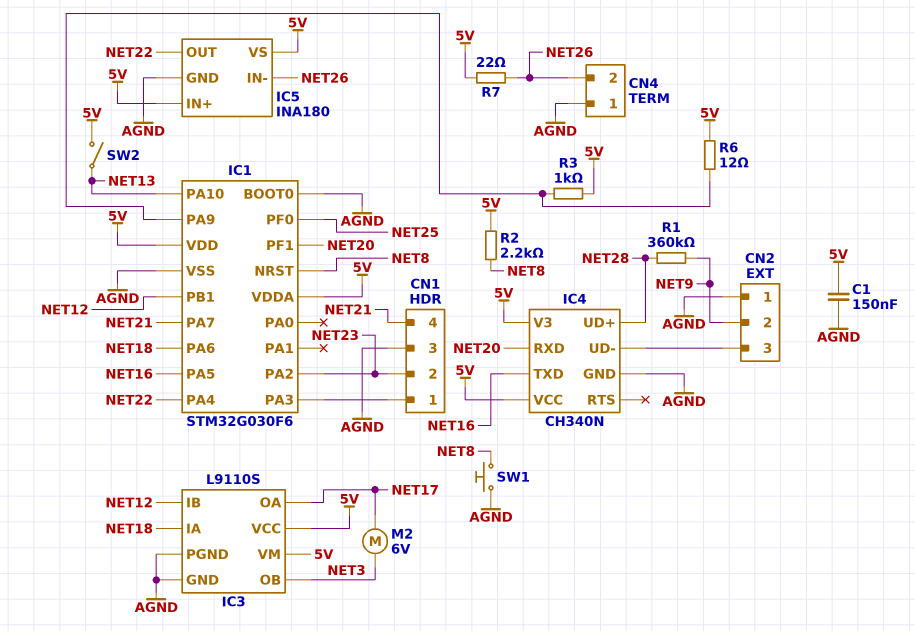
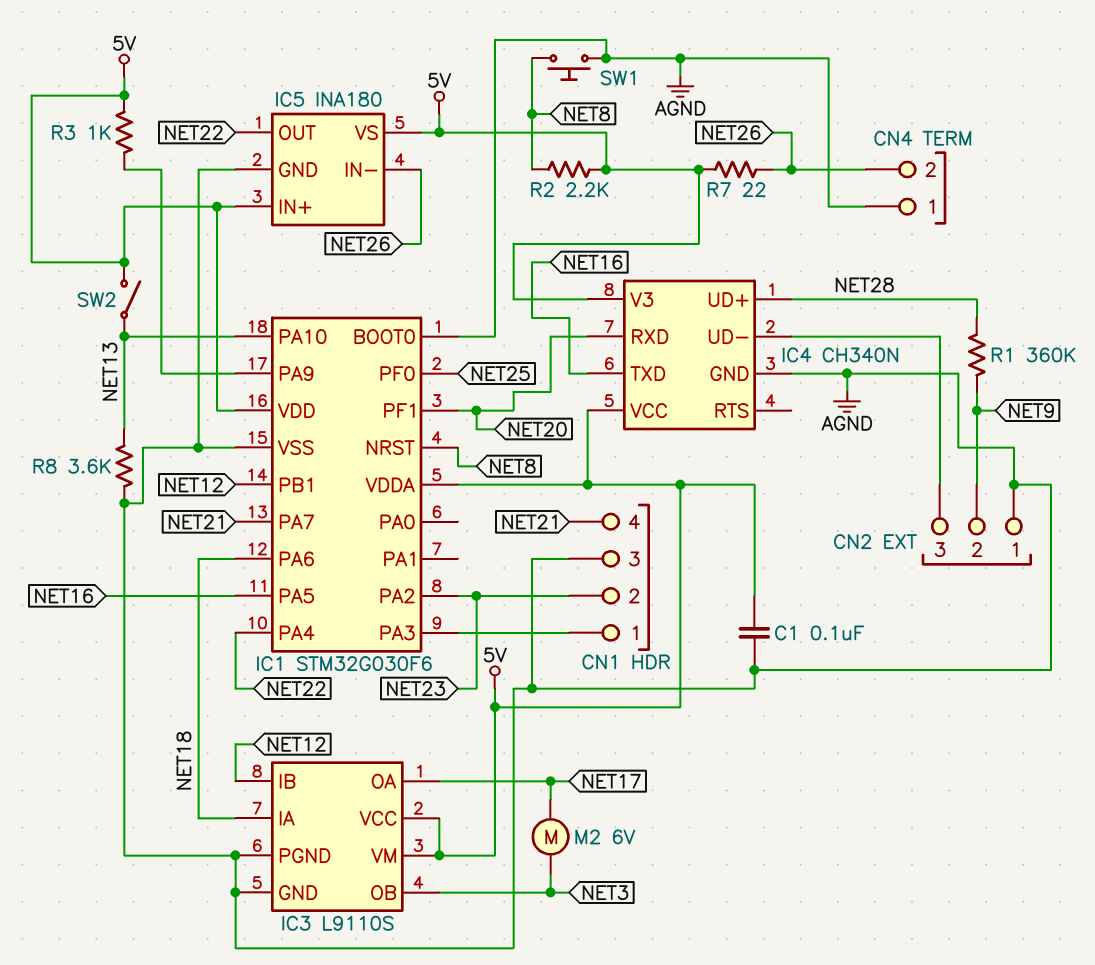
C1: 150nF (5V, AGND) -> 100nF (5V, AGND)
R6: 12 (5V, IC1/PA9) -> none
R8: none -> 3.6k (AGND, NET13)

